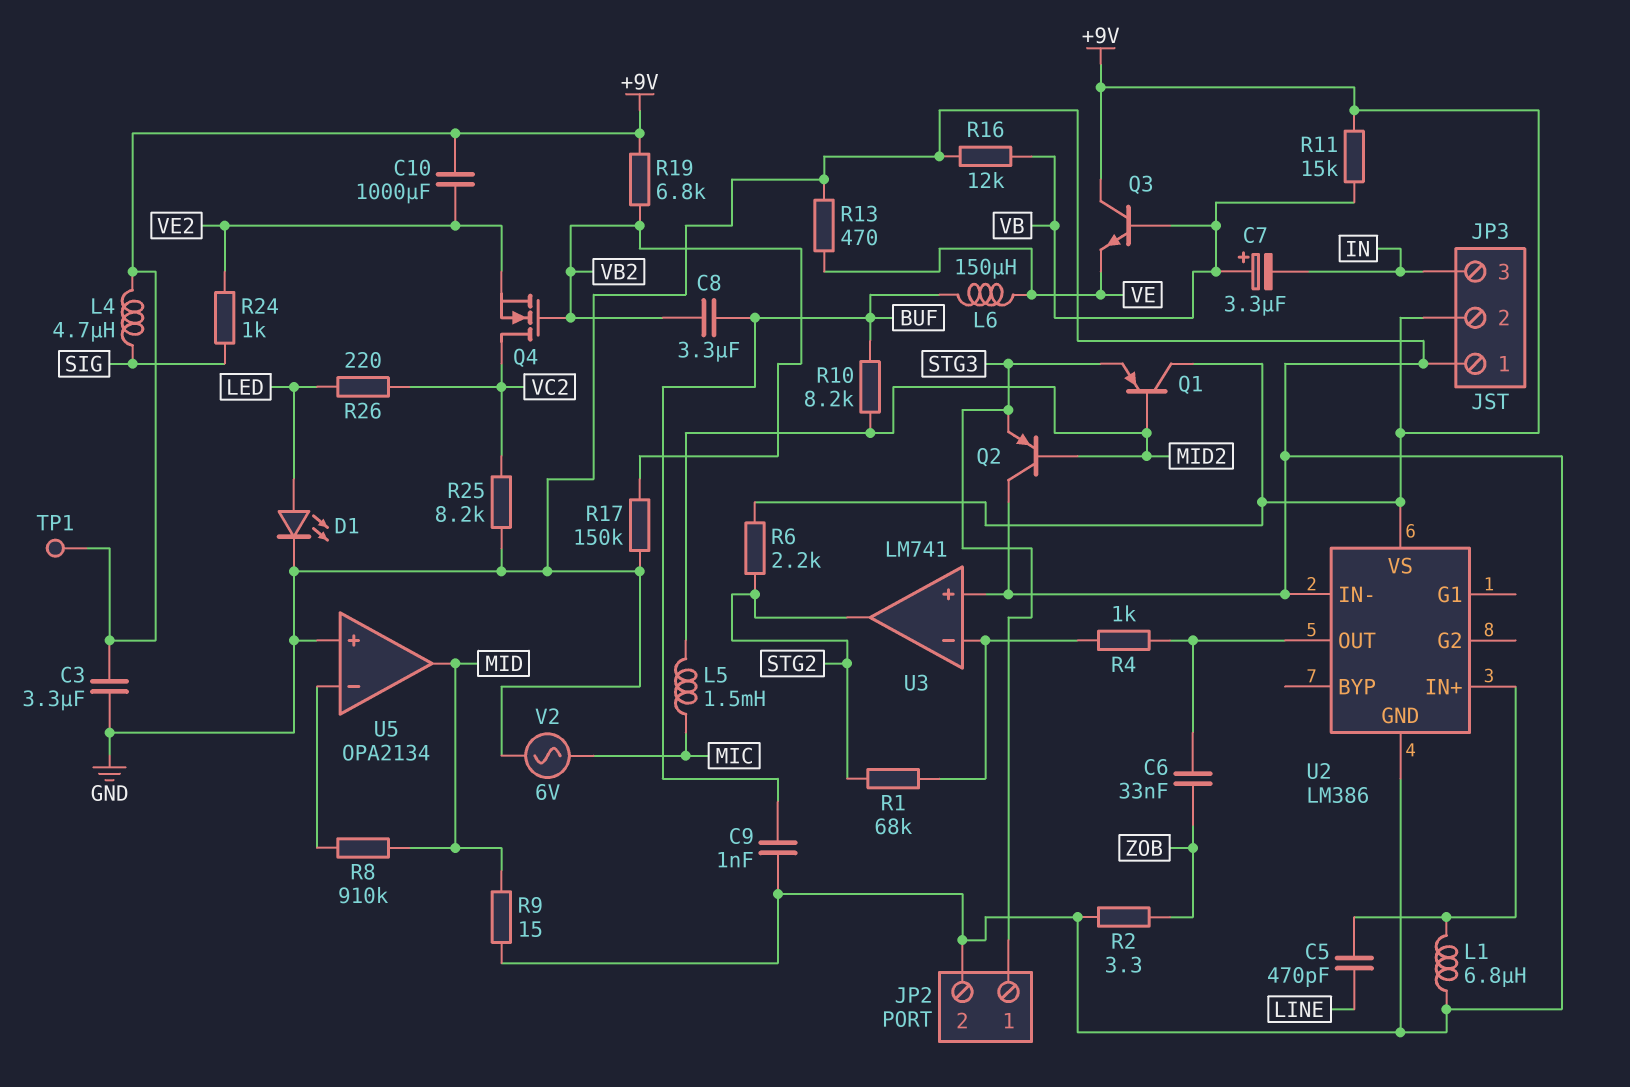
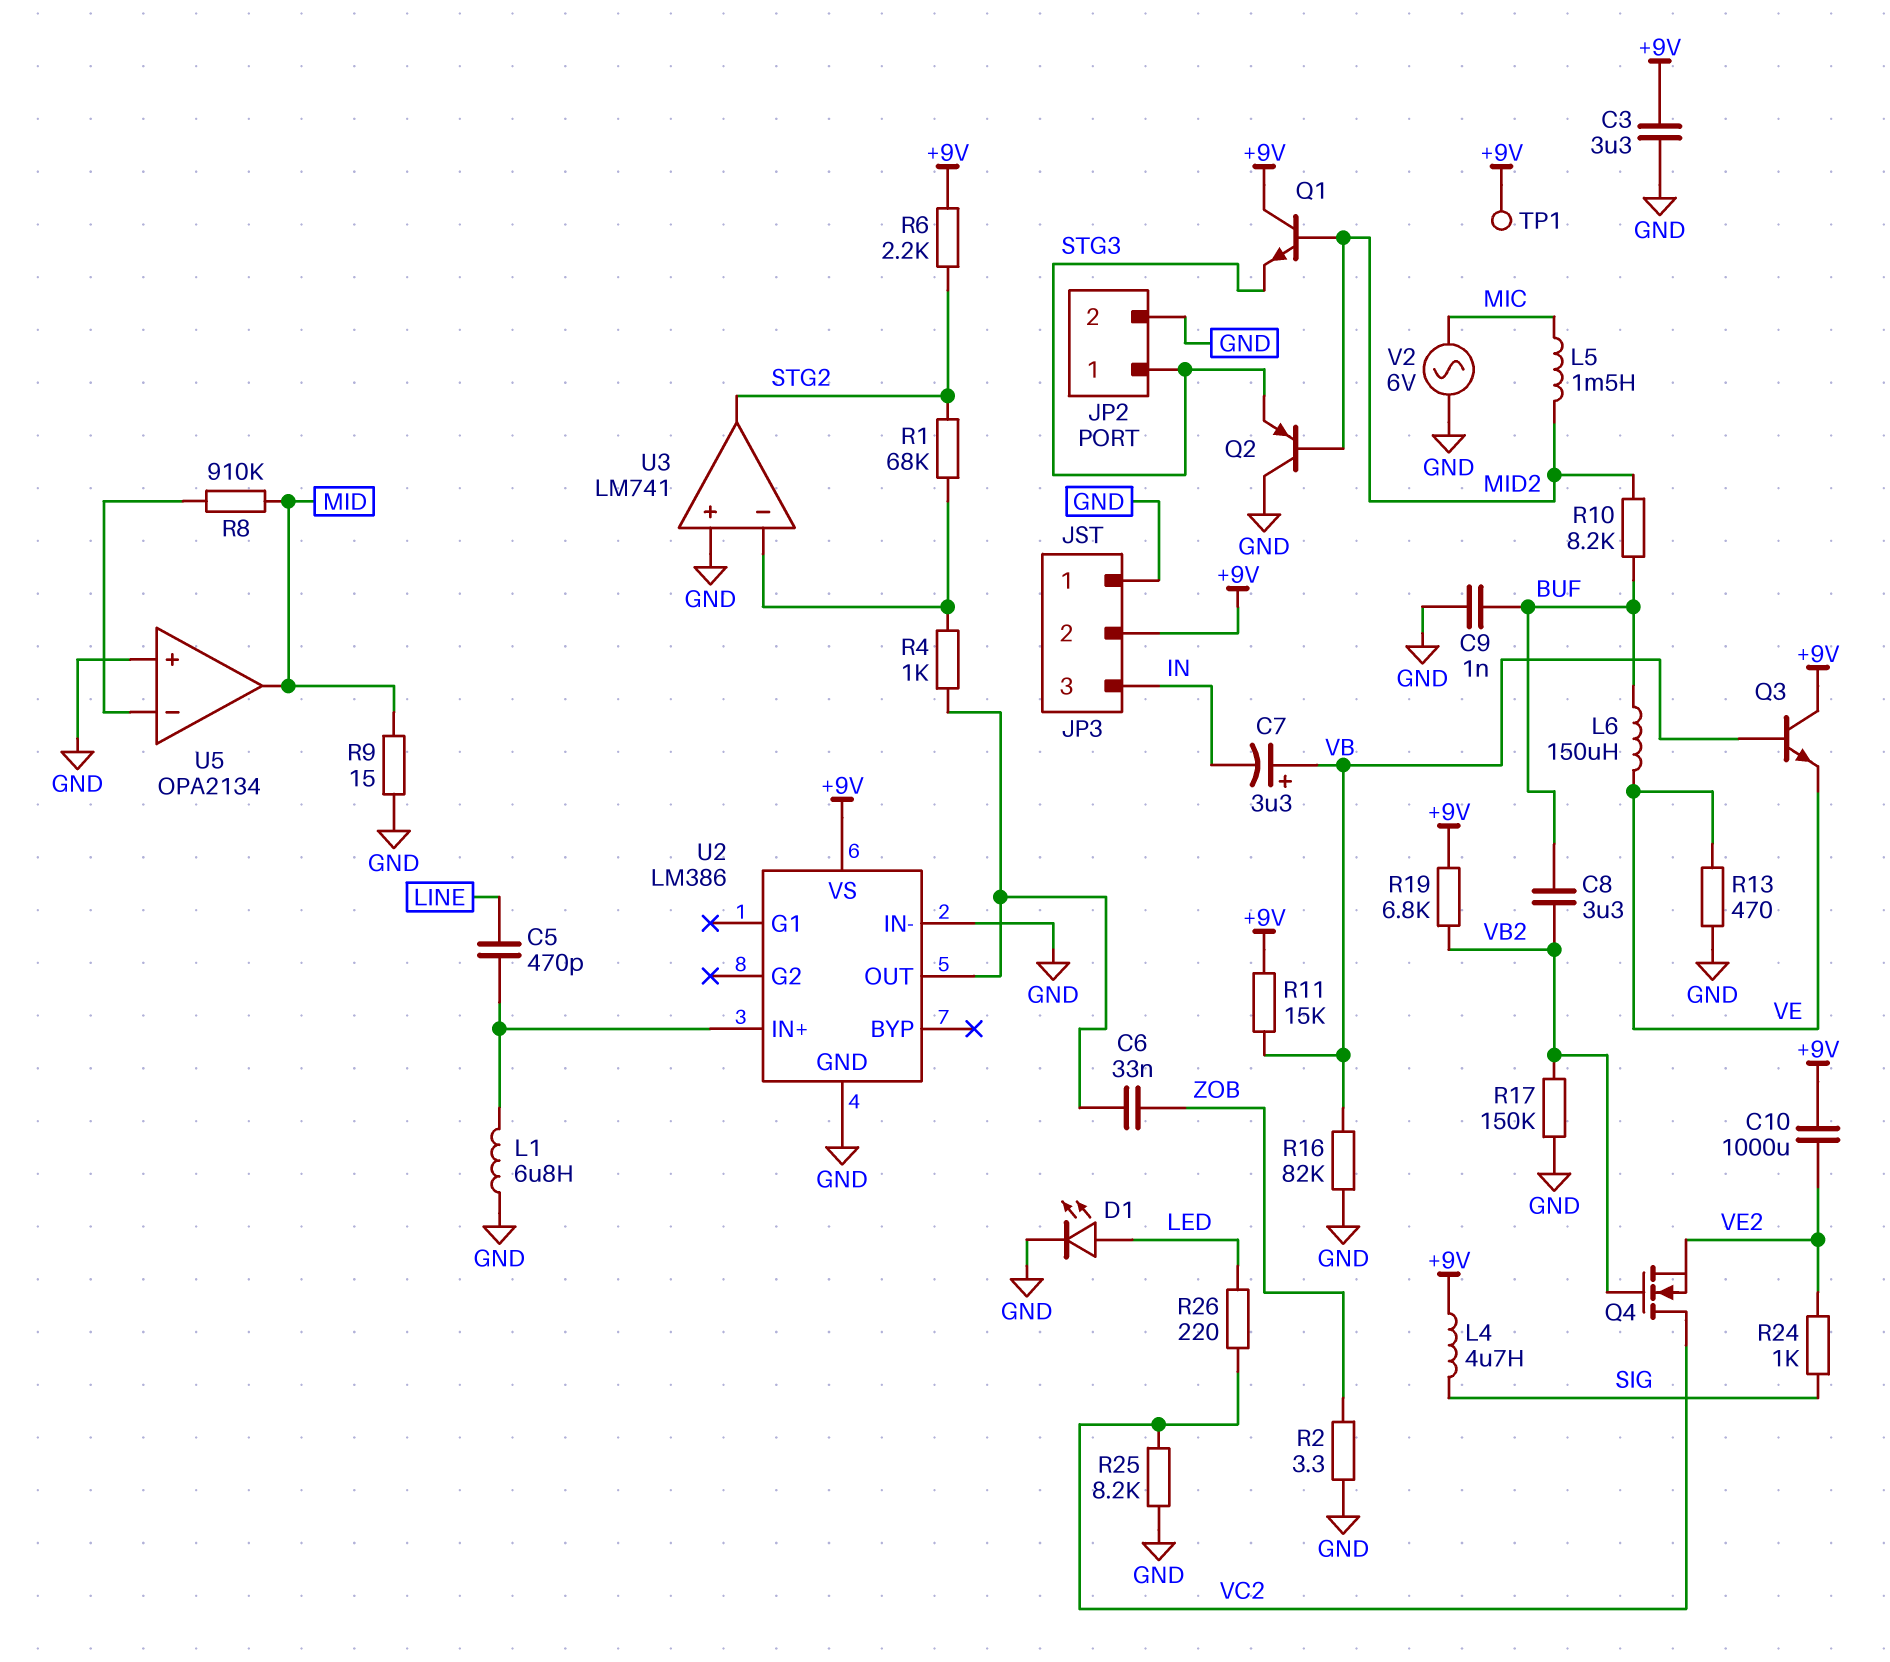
Q1: PNP (B MID2, C +9V, E STG3) -> NPN (B MID2, C +9V, E STG3)
R16: 12k (GND, VB) -> 82k (GND, VB)

